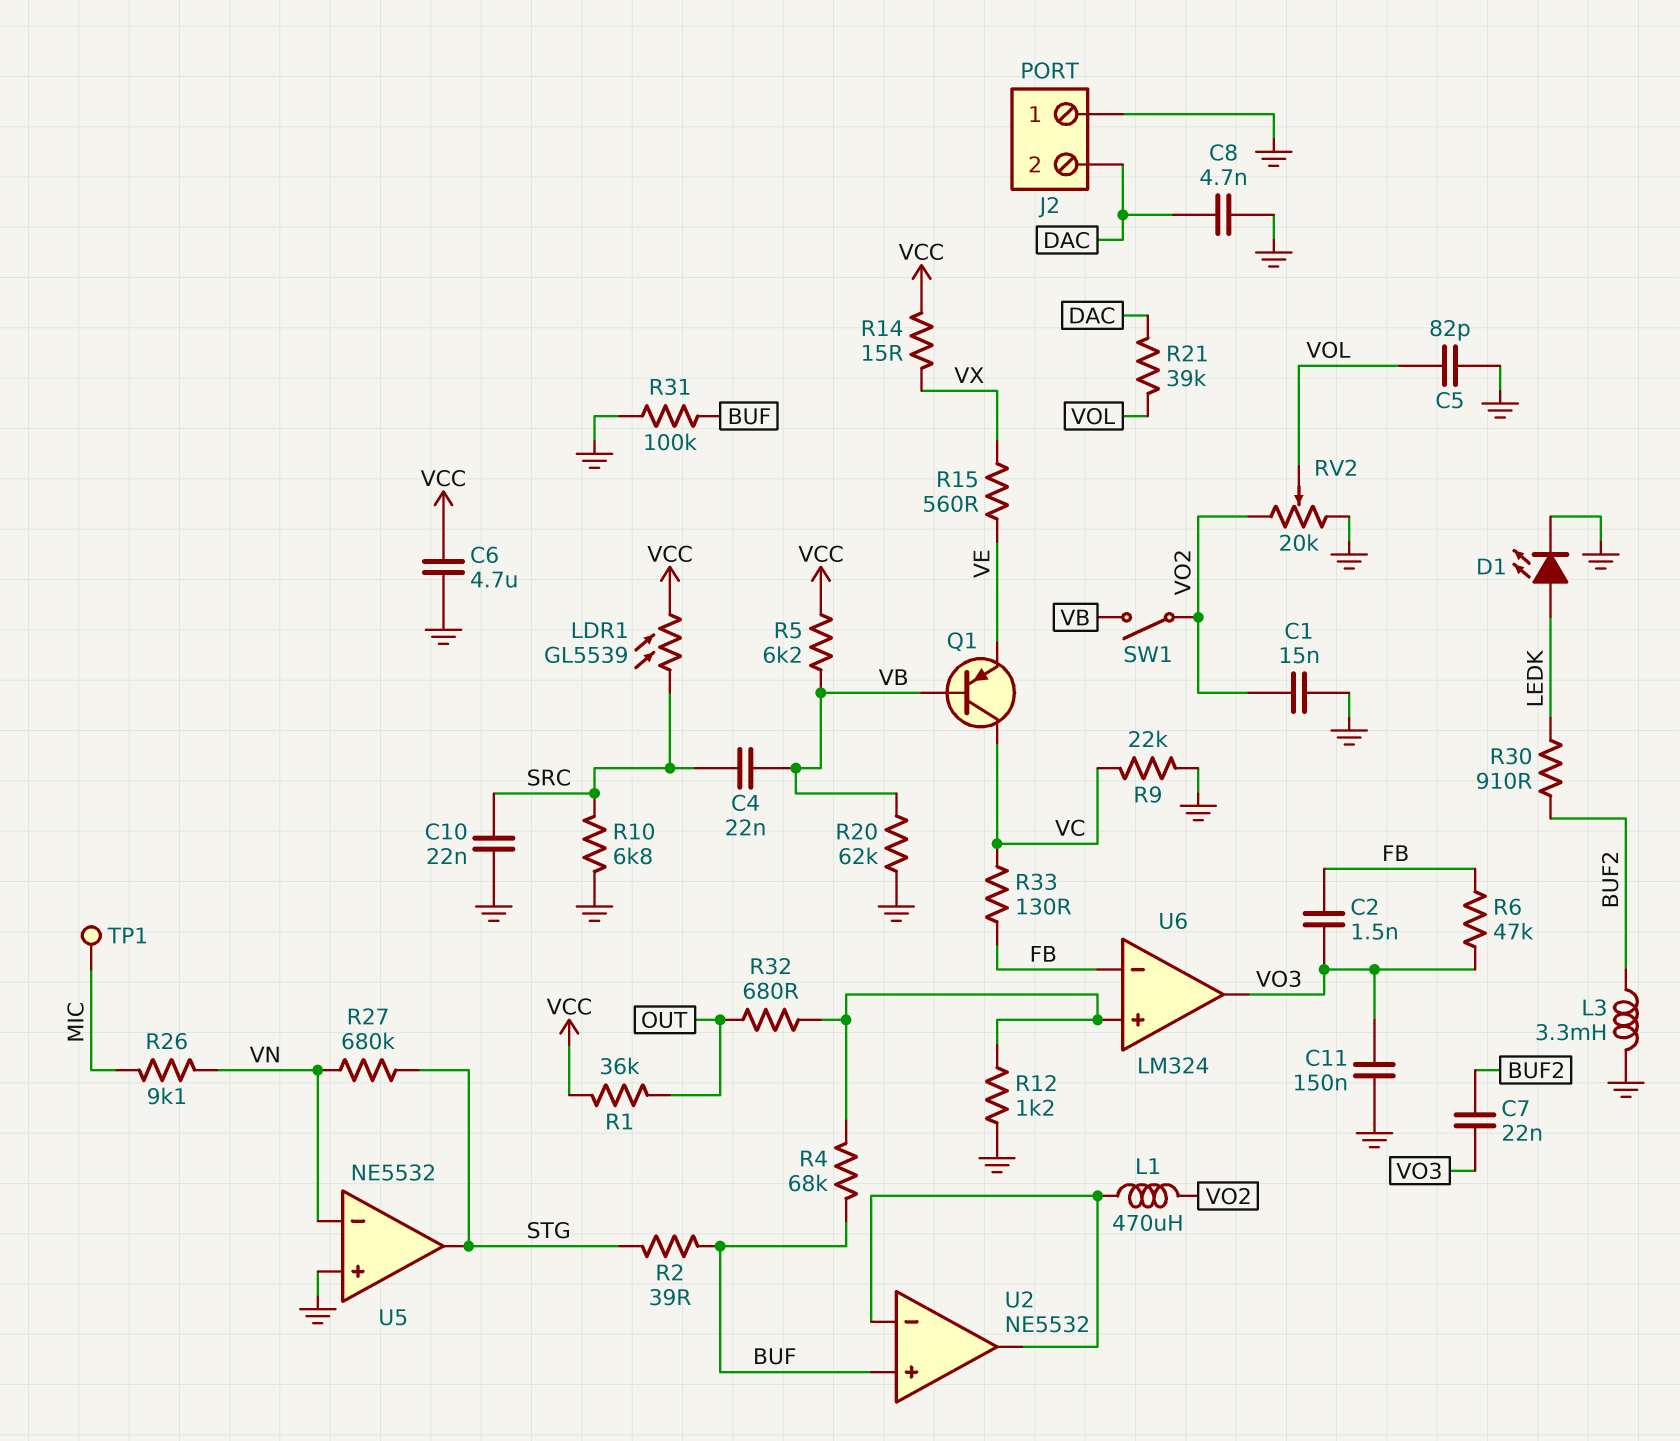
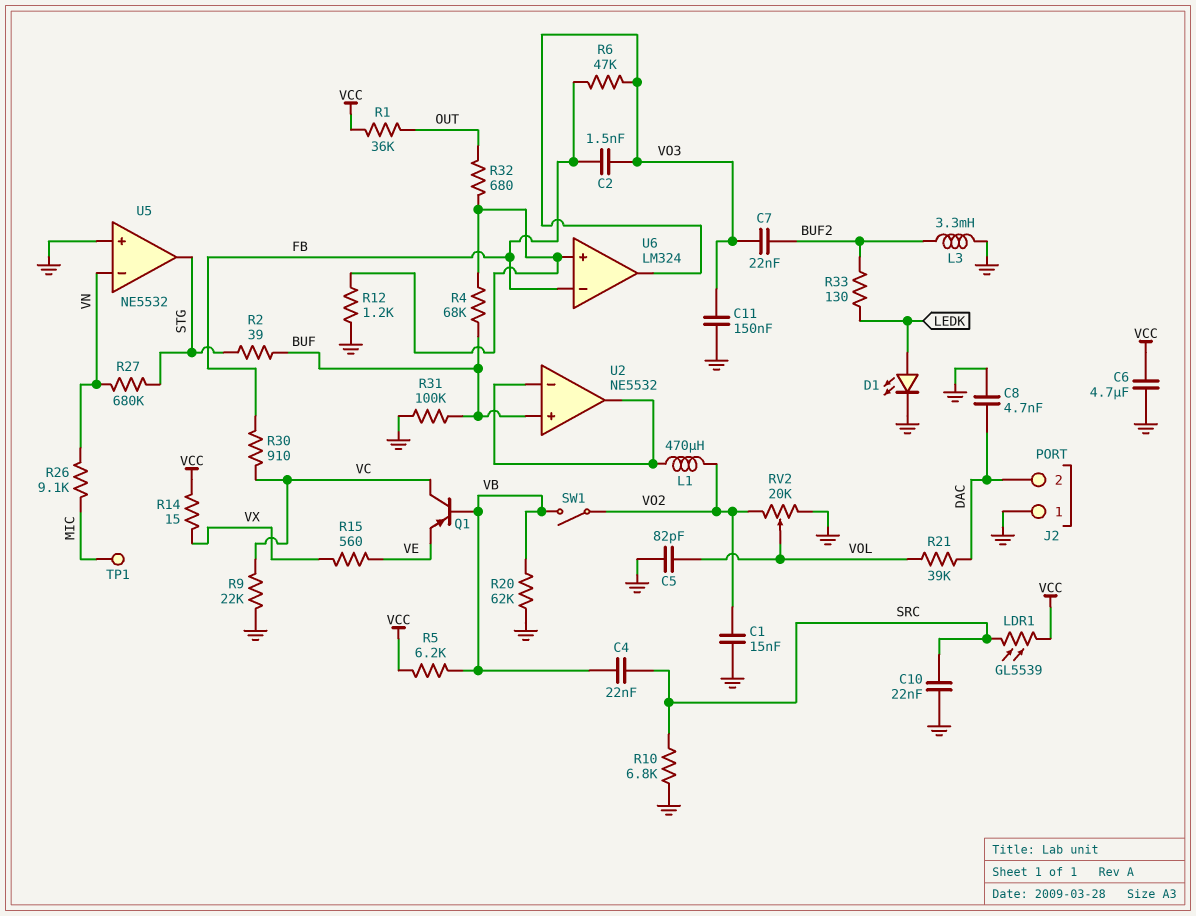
R30: 910 (BUF2, LEDK) -> 910 (FB, VC)
R33: 130 (FB, VC) -> 130 (BUF2, LEDK)

